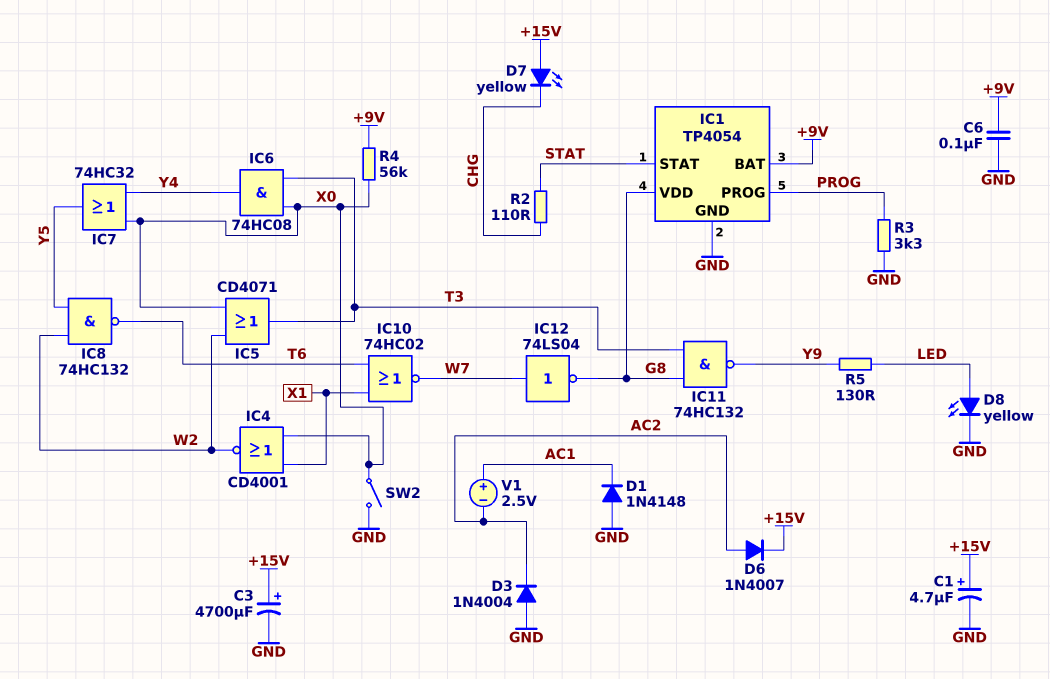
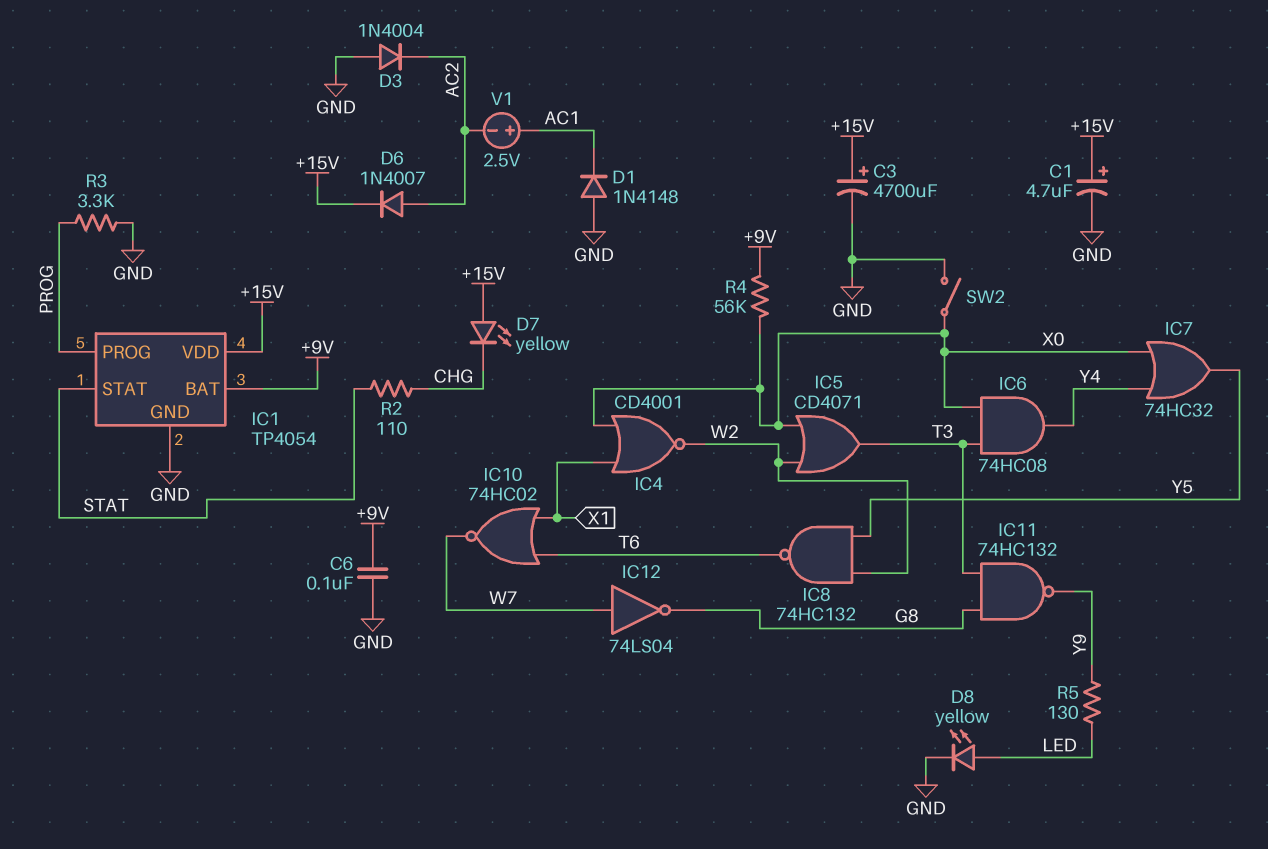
IC1 pin VDD: G8 -> +15V

